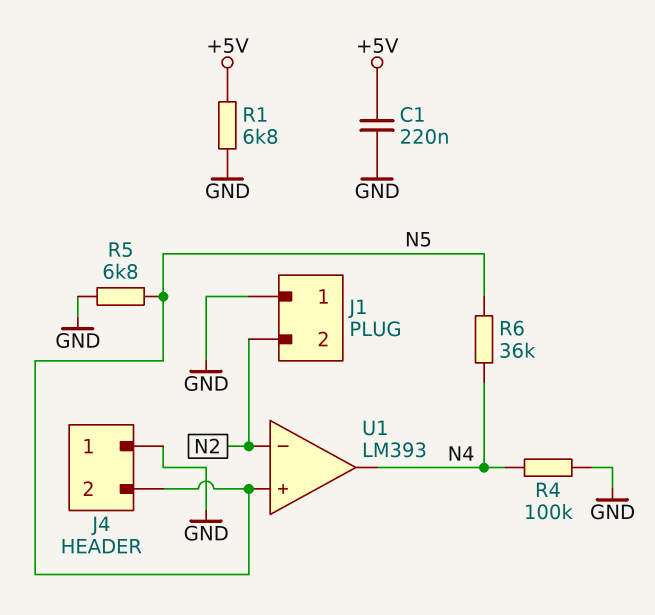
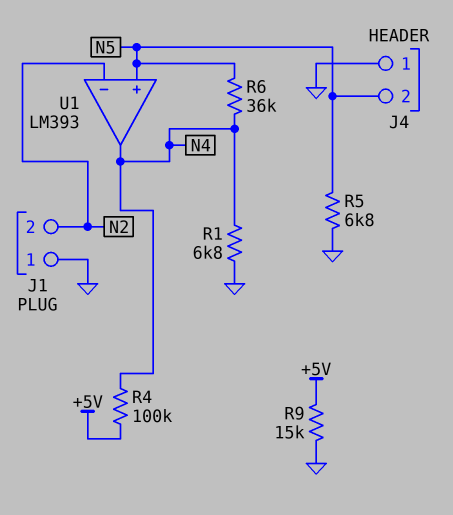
C1: 220nF (+5V, GND) -> none
R1: 6.8k (+5V, GND) -> 6.8k (GND, N4)
R4: 100k (GND, N4) -> 100k (+5V, N4)
R9: none -> 15k (+5V, GND)

